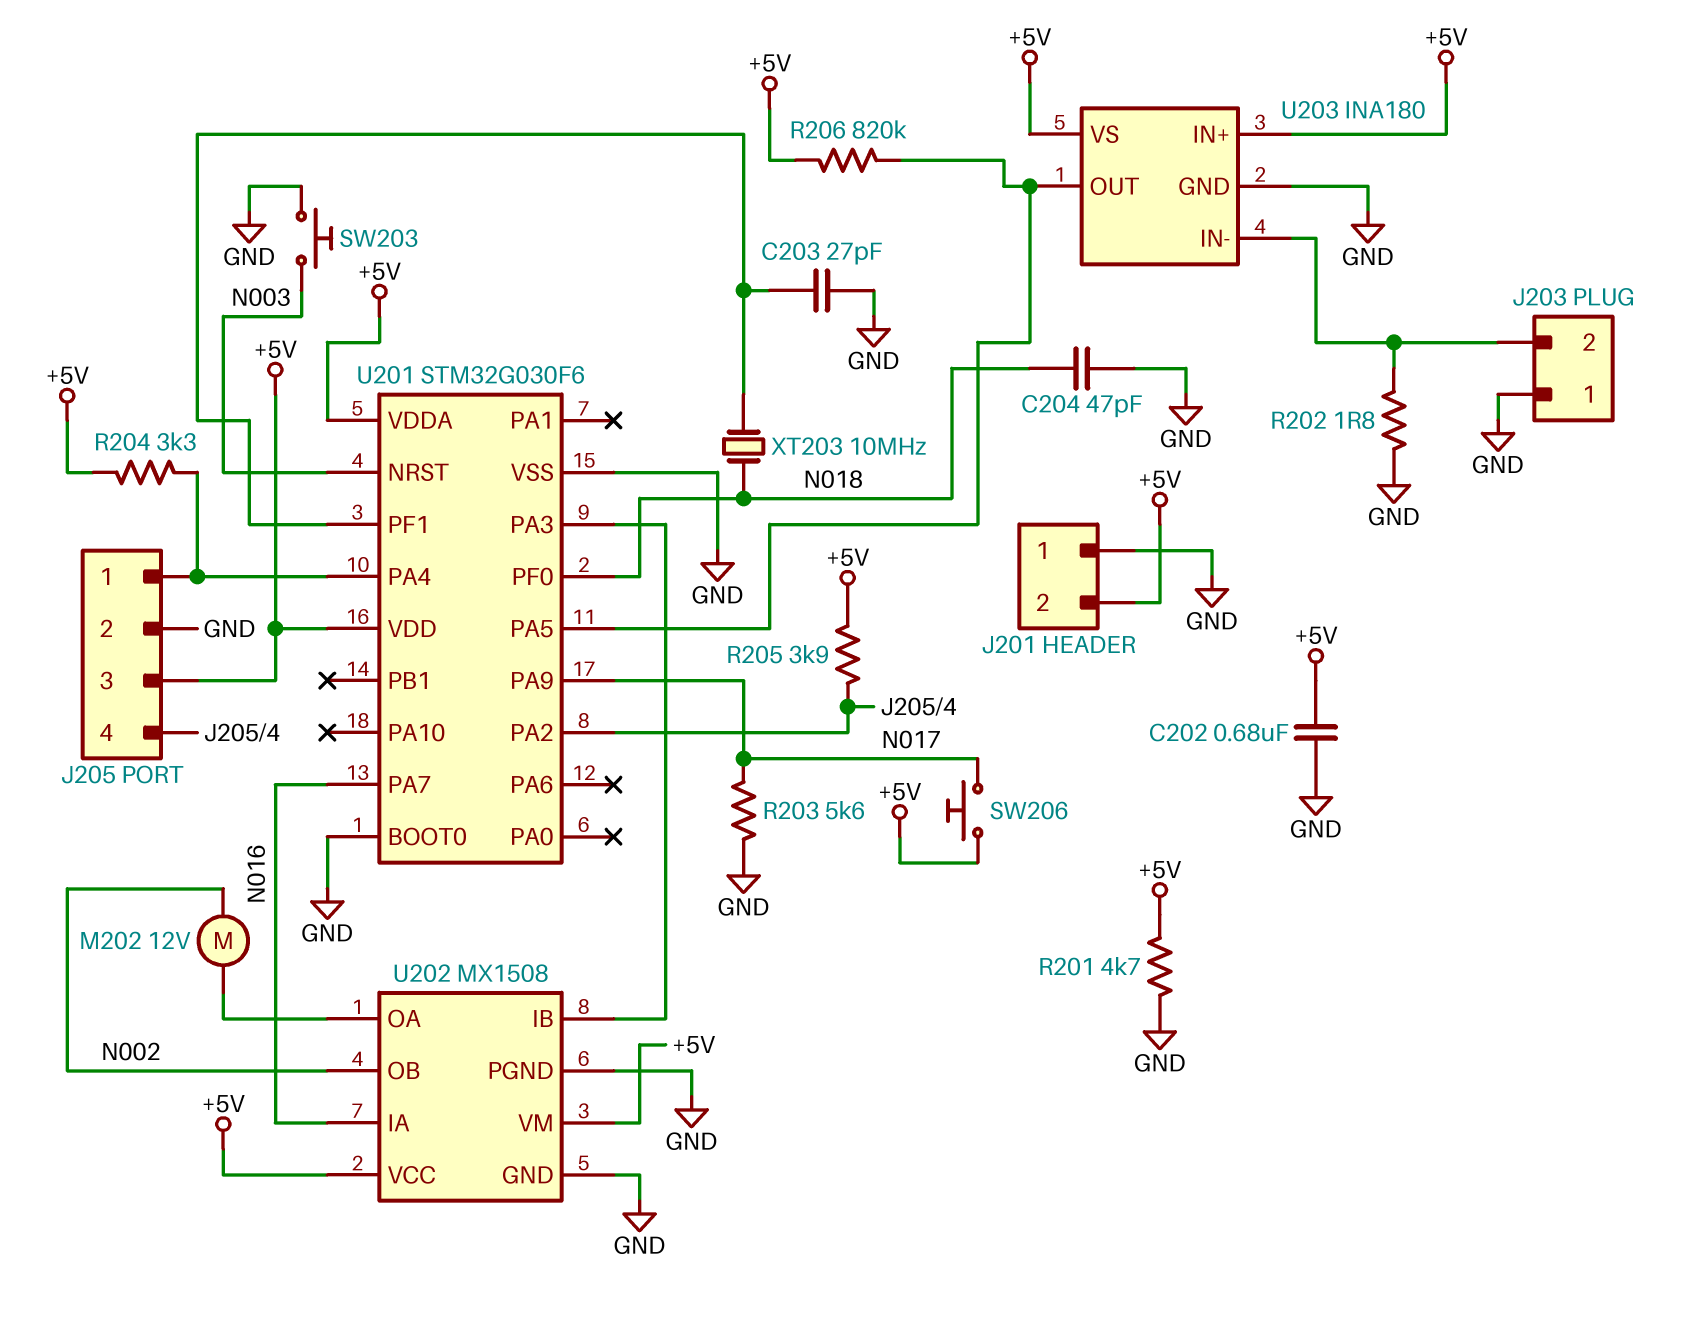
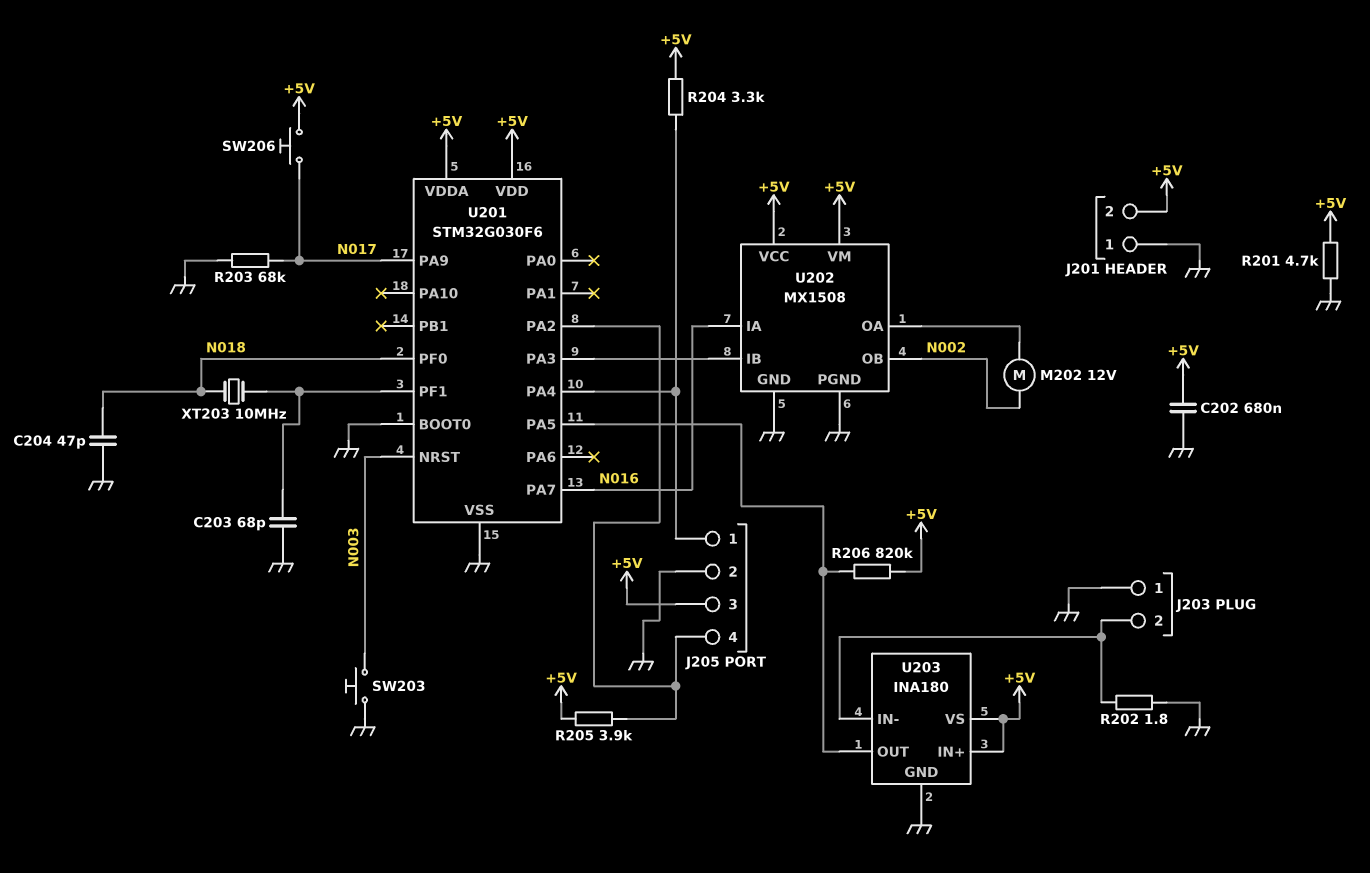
C203: 27pF (GND, U201/PF1) -> 68pF (GND, U201/PF1)
R203: 5.6k (GND, N017) -> 68k (GND, N017)

